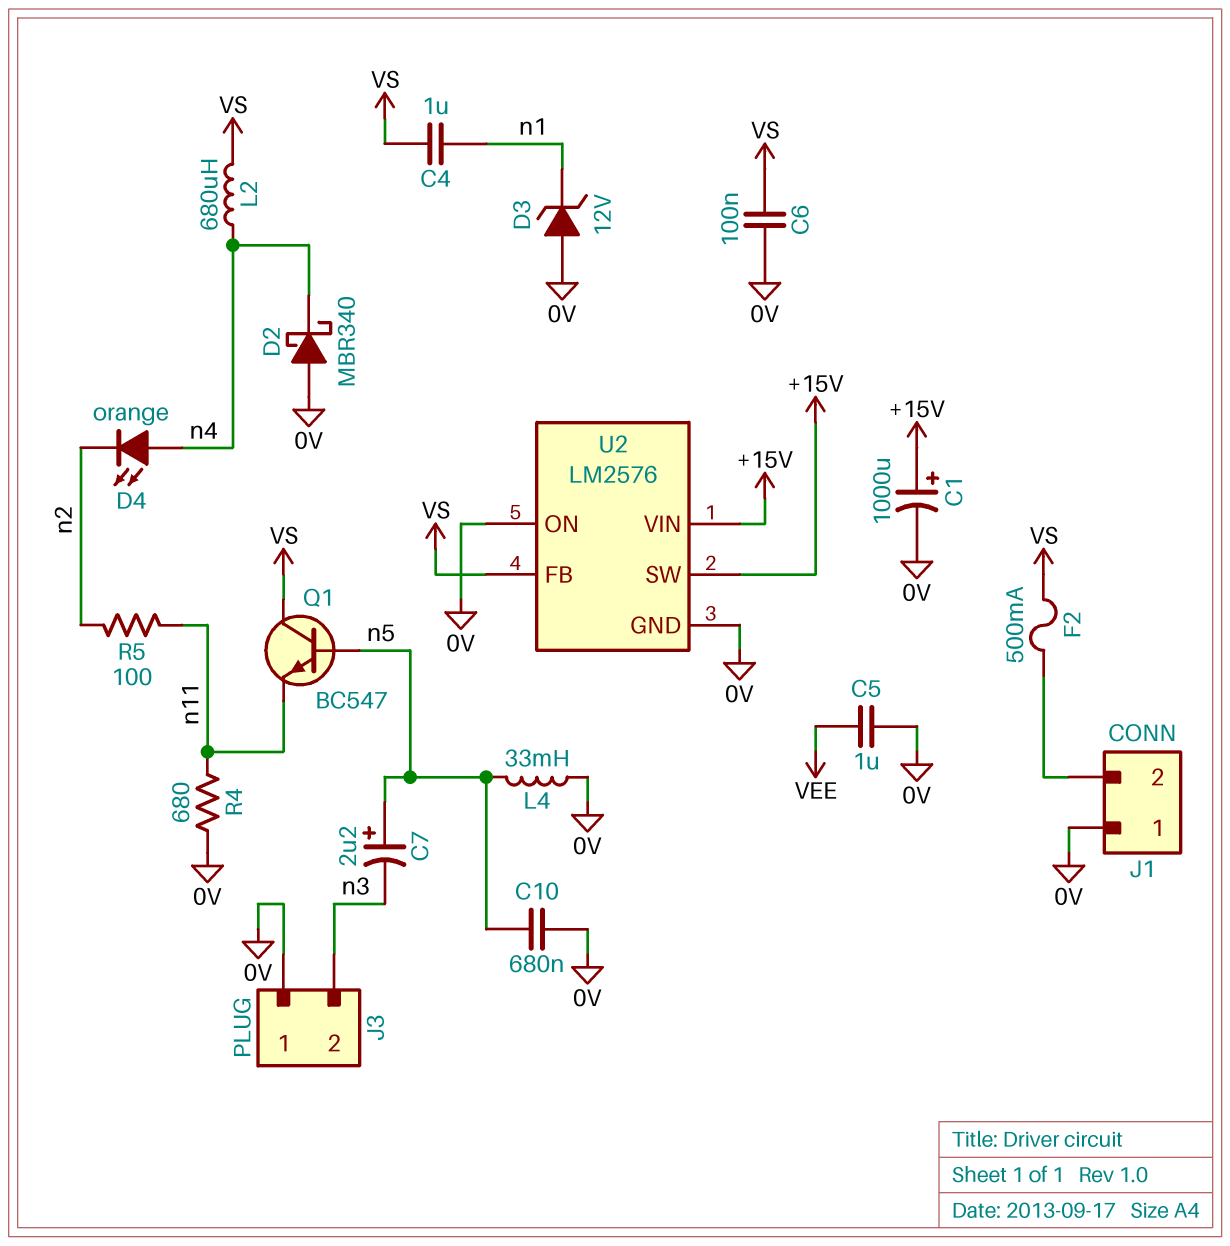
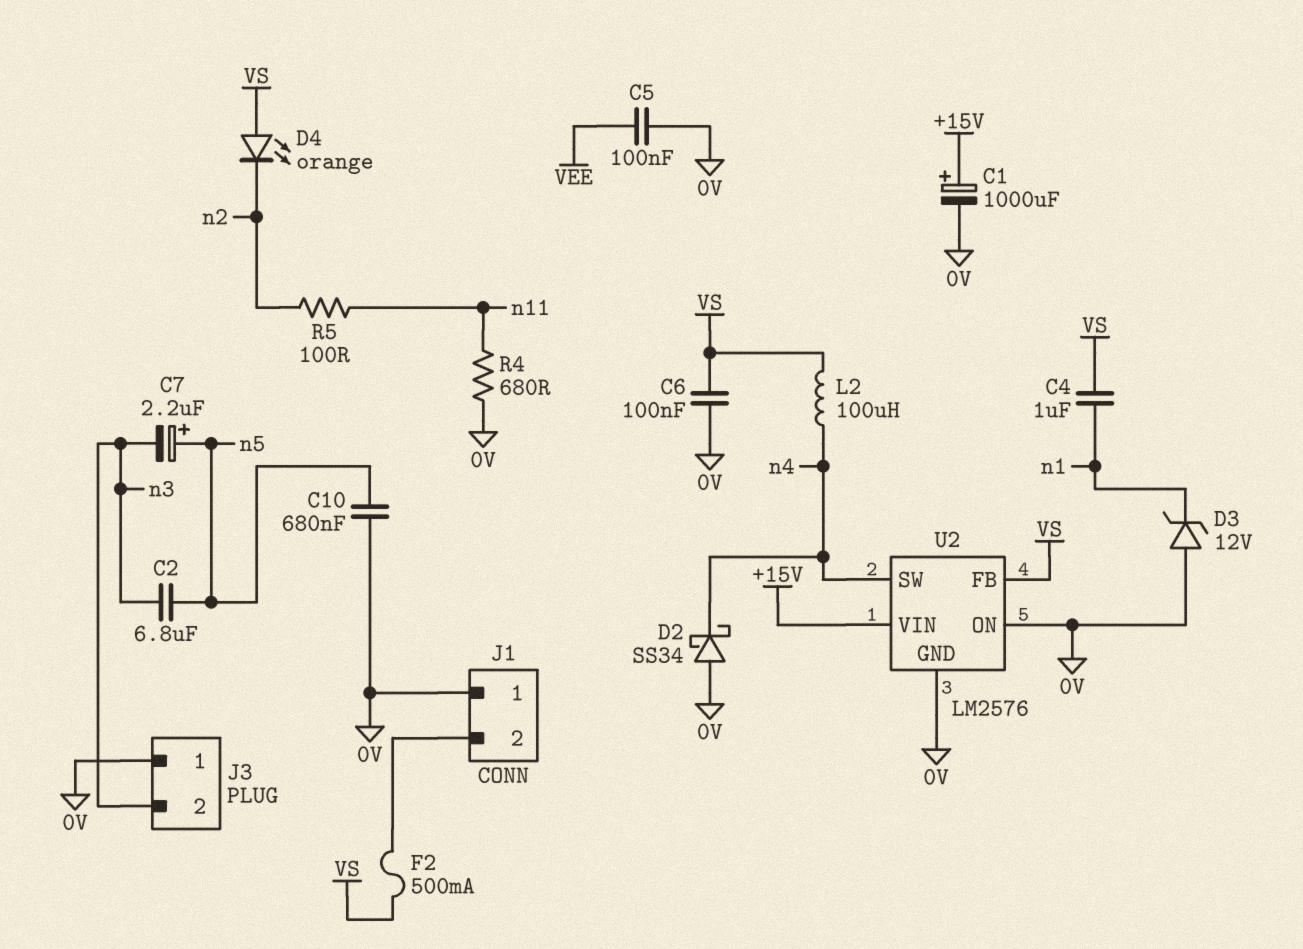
C2: none -> 6.8uF (n3, n5)
C5: 1uF (0V, VEE) -> 100nF (0V, VEE)
D2: schottky MBR340 (A 0V, K n4) -> schottky SS34 (A 0V, K n4)
D4: LED orange (A n4, K n2) -> LED orange (A VS, K n2)
L2: 680uH (VS, n4) -> 100uH (VS, n4)
L4: 33mH (0V, n5) -> none
Q1: NPN BC547 (B n5, C VS, E n11) -> none
U2 pin SW: +15V -> n4

